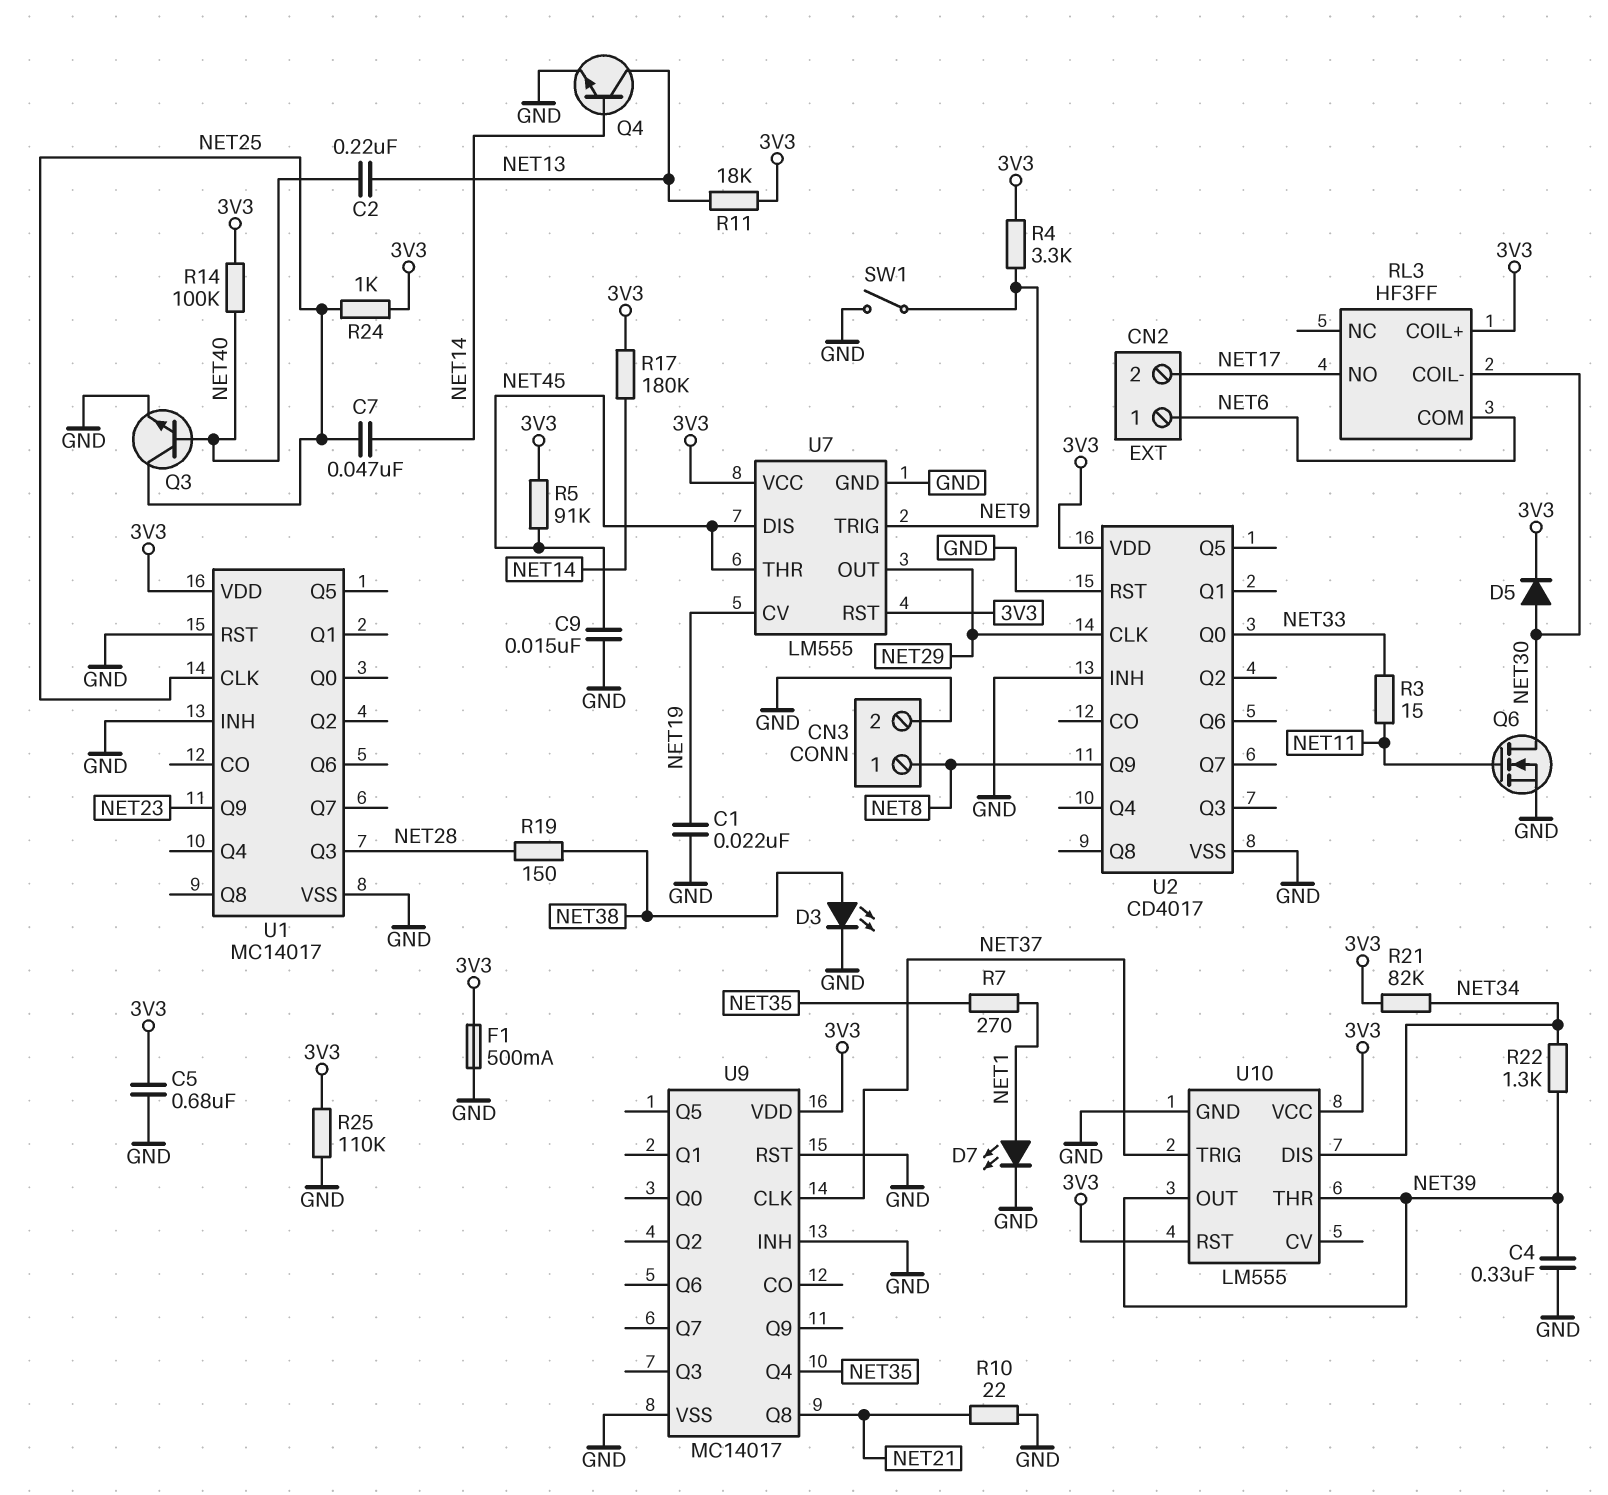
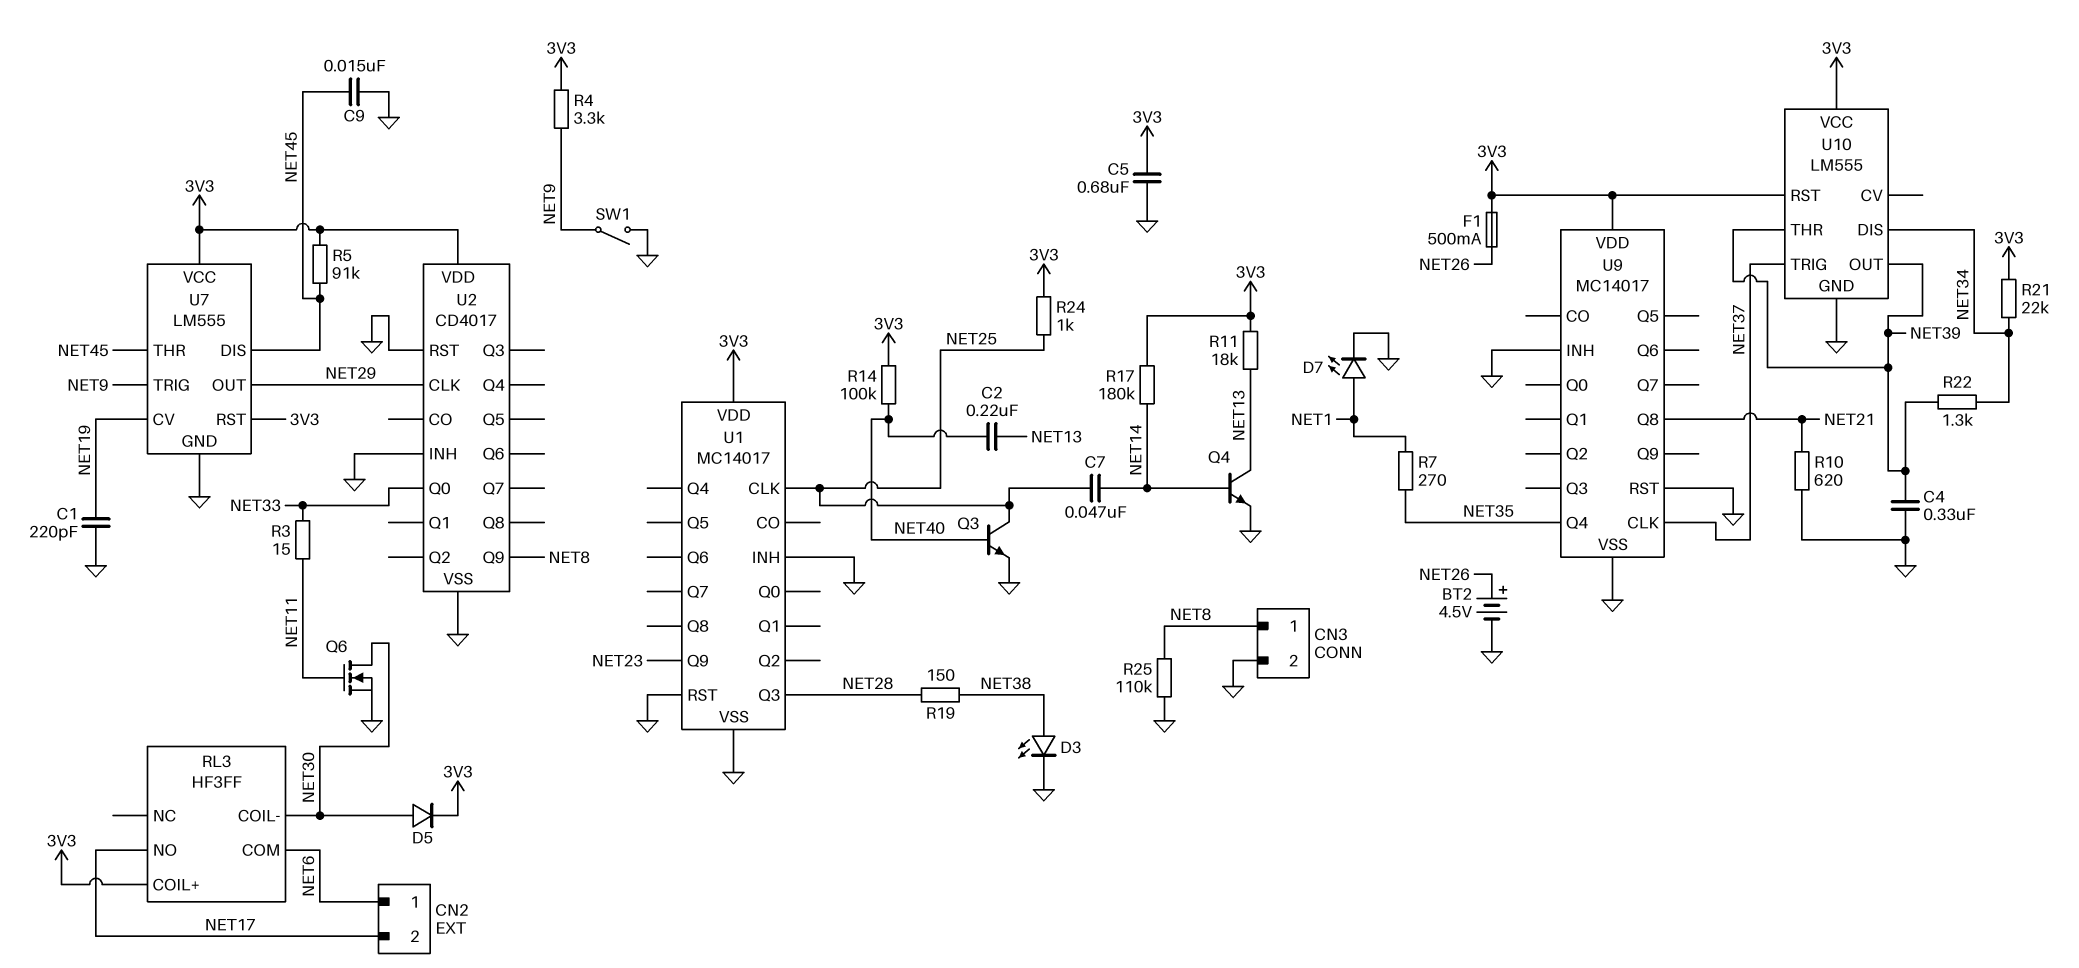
BT2: none -> 4.5V (plus NET26, minus GND)
C1: 22nF (GND, NET19) -> 220pF (GND, NET19)
F1: 500mA (3V3, GND) -> 500mA (3V3, NET26)
R10: 22 (GND, NET21) -> 620 (GND, NET21)
R21: 82k (3V3, NET34) -> 22k (3V3, NET34)
R25: 110k (3V3, GND) -> 110k (GND, NET8)

